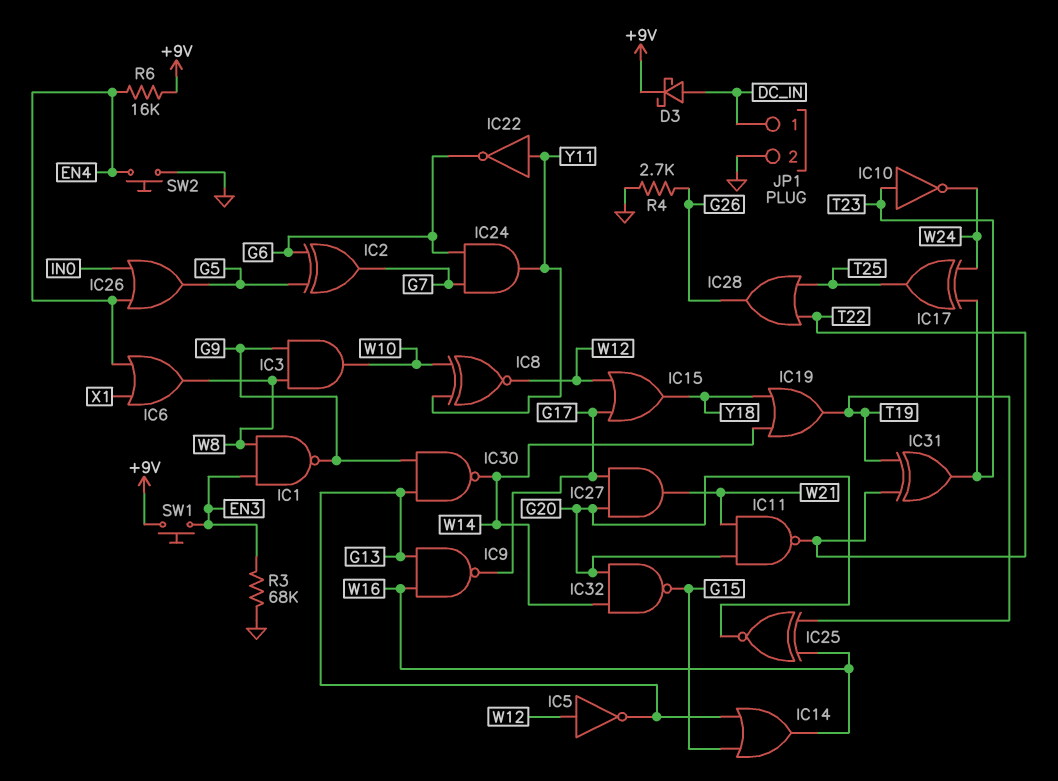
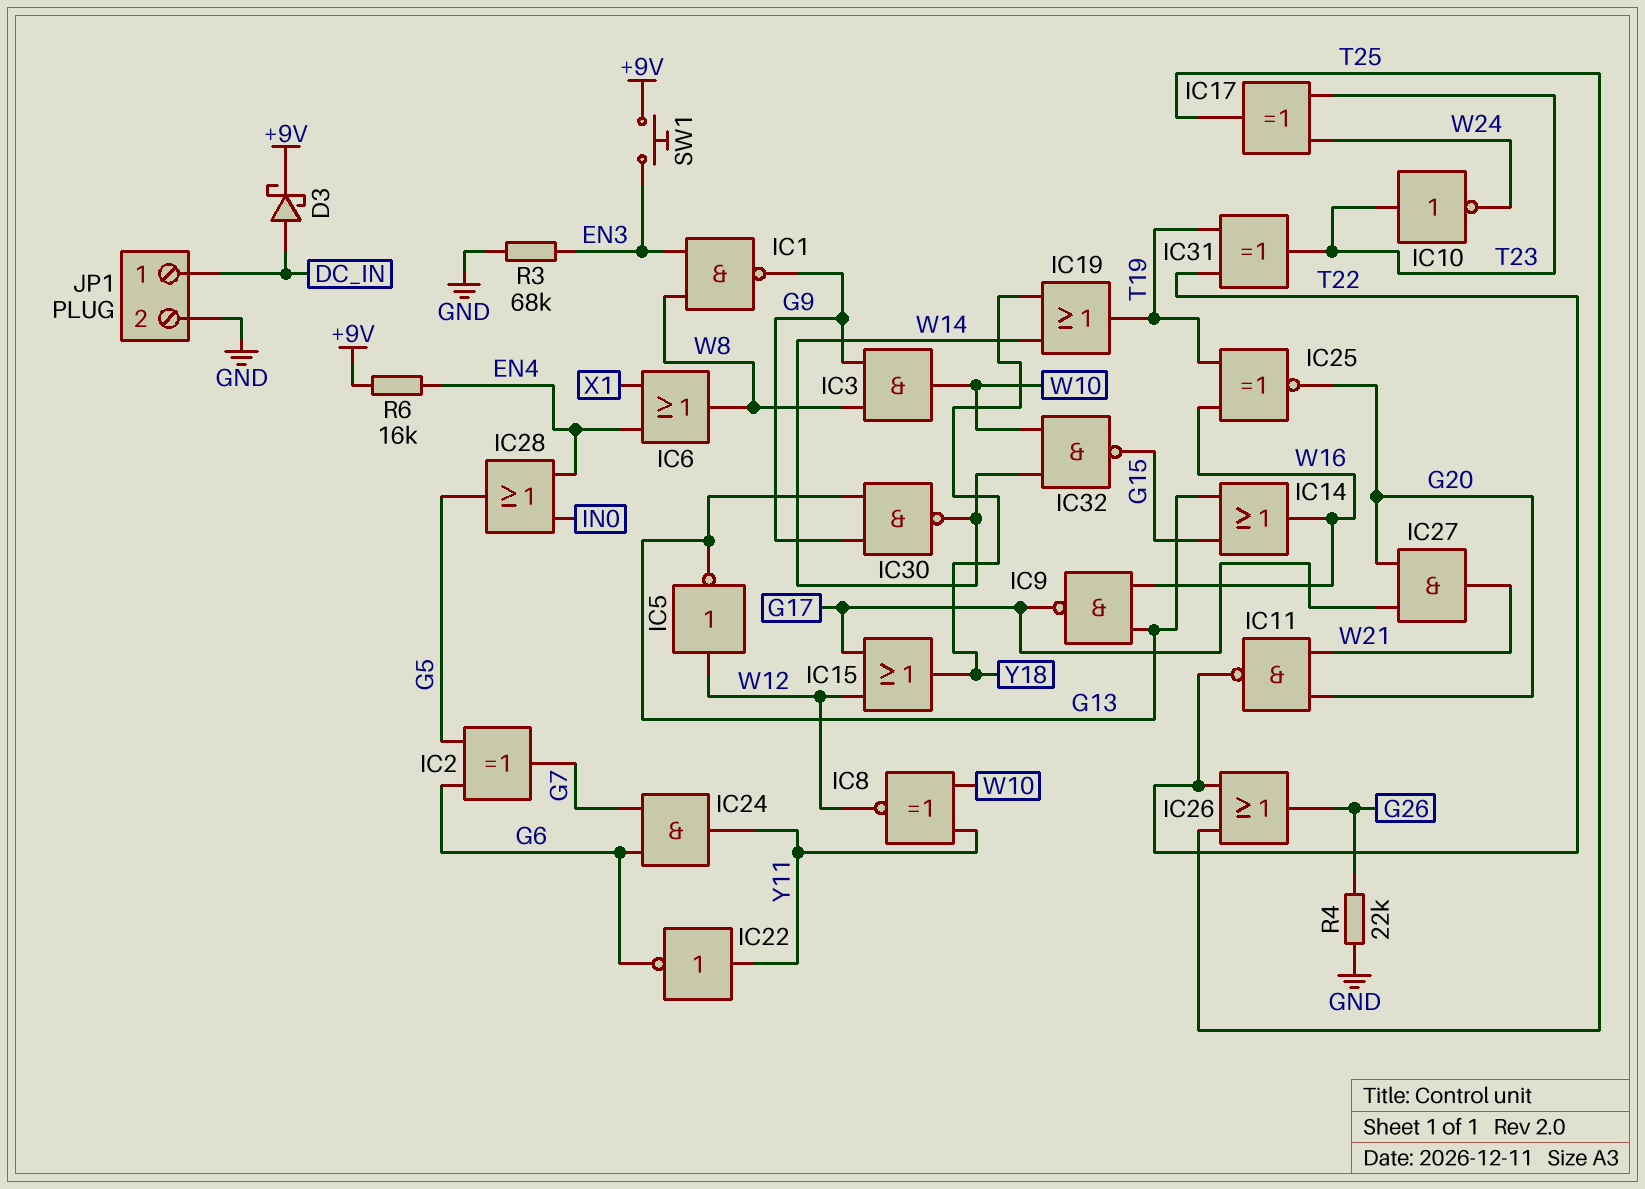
IC26: OR (in EN4, in IN0, out G5) -> OR (in T22, in T25, out G26)
IC28: OR (in T22, in T25, out G26) -> OR (in EN4, in IN0, out G5)
IC32: NAND (in G20, in W14, out G15) -> NAND (in W10, in W14, out G15)
R4: 2.7k (G26, GND) -> 22k (G26, GND)
SW2: button (EN4, GND) -> none

